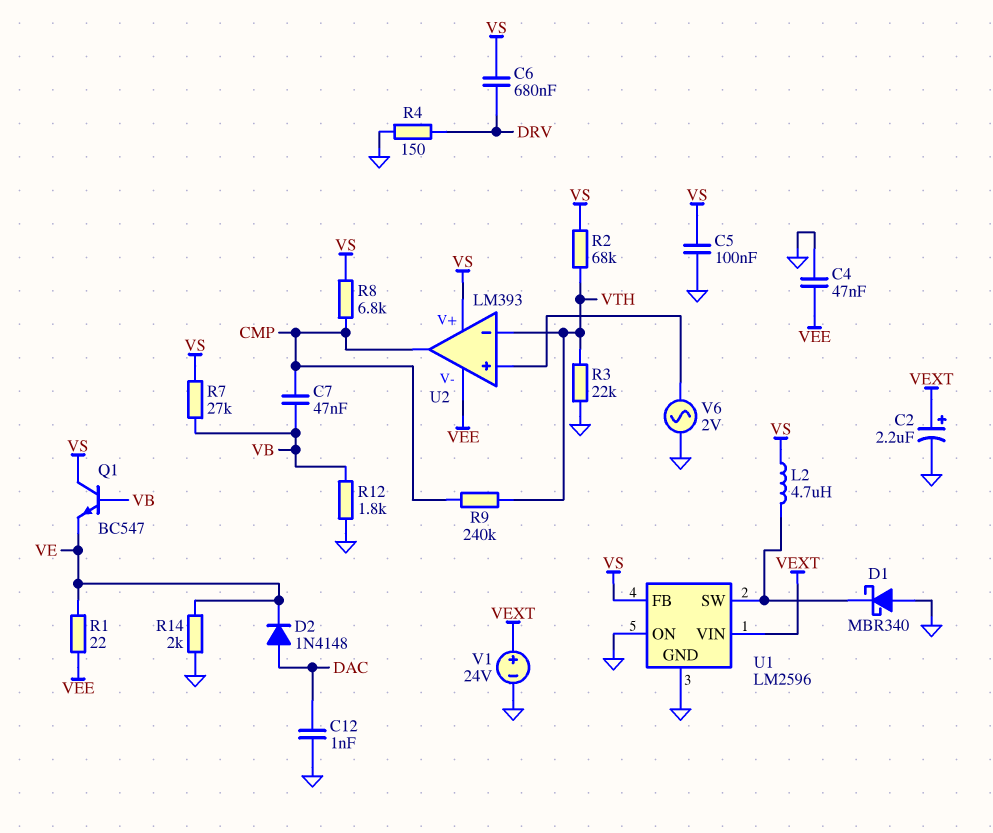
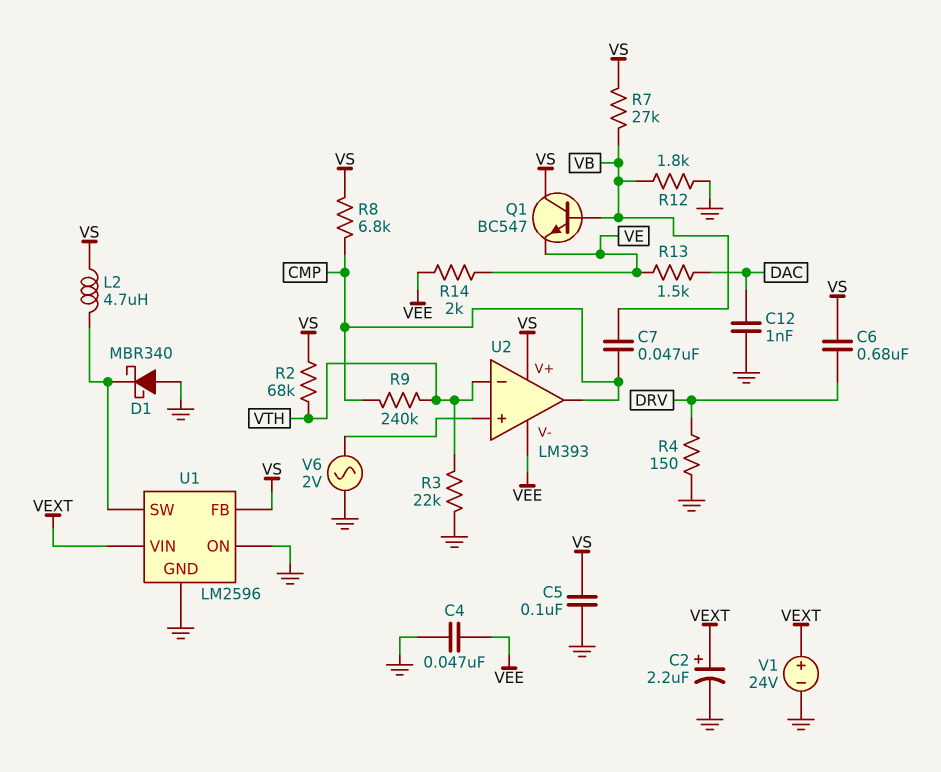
D2: diode 1N4148 (A DAC, K VE) -> none
R1: 22 (VE, VEE) -> none
R13: none -> 1.5k (DAC, VE)
R14: 2k (GND, VE) -> 2k (VE, VEE)

